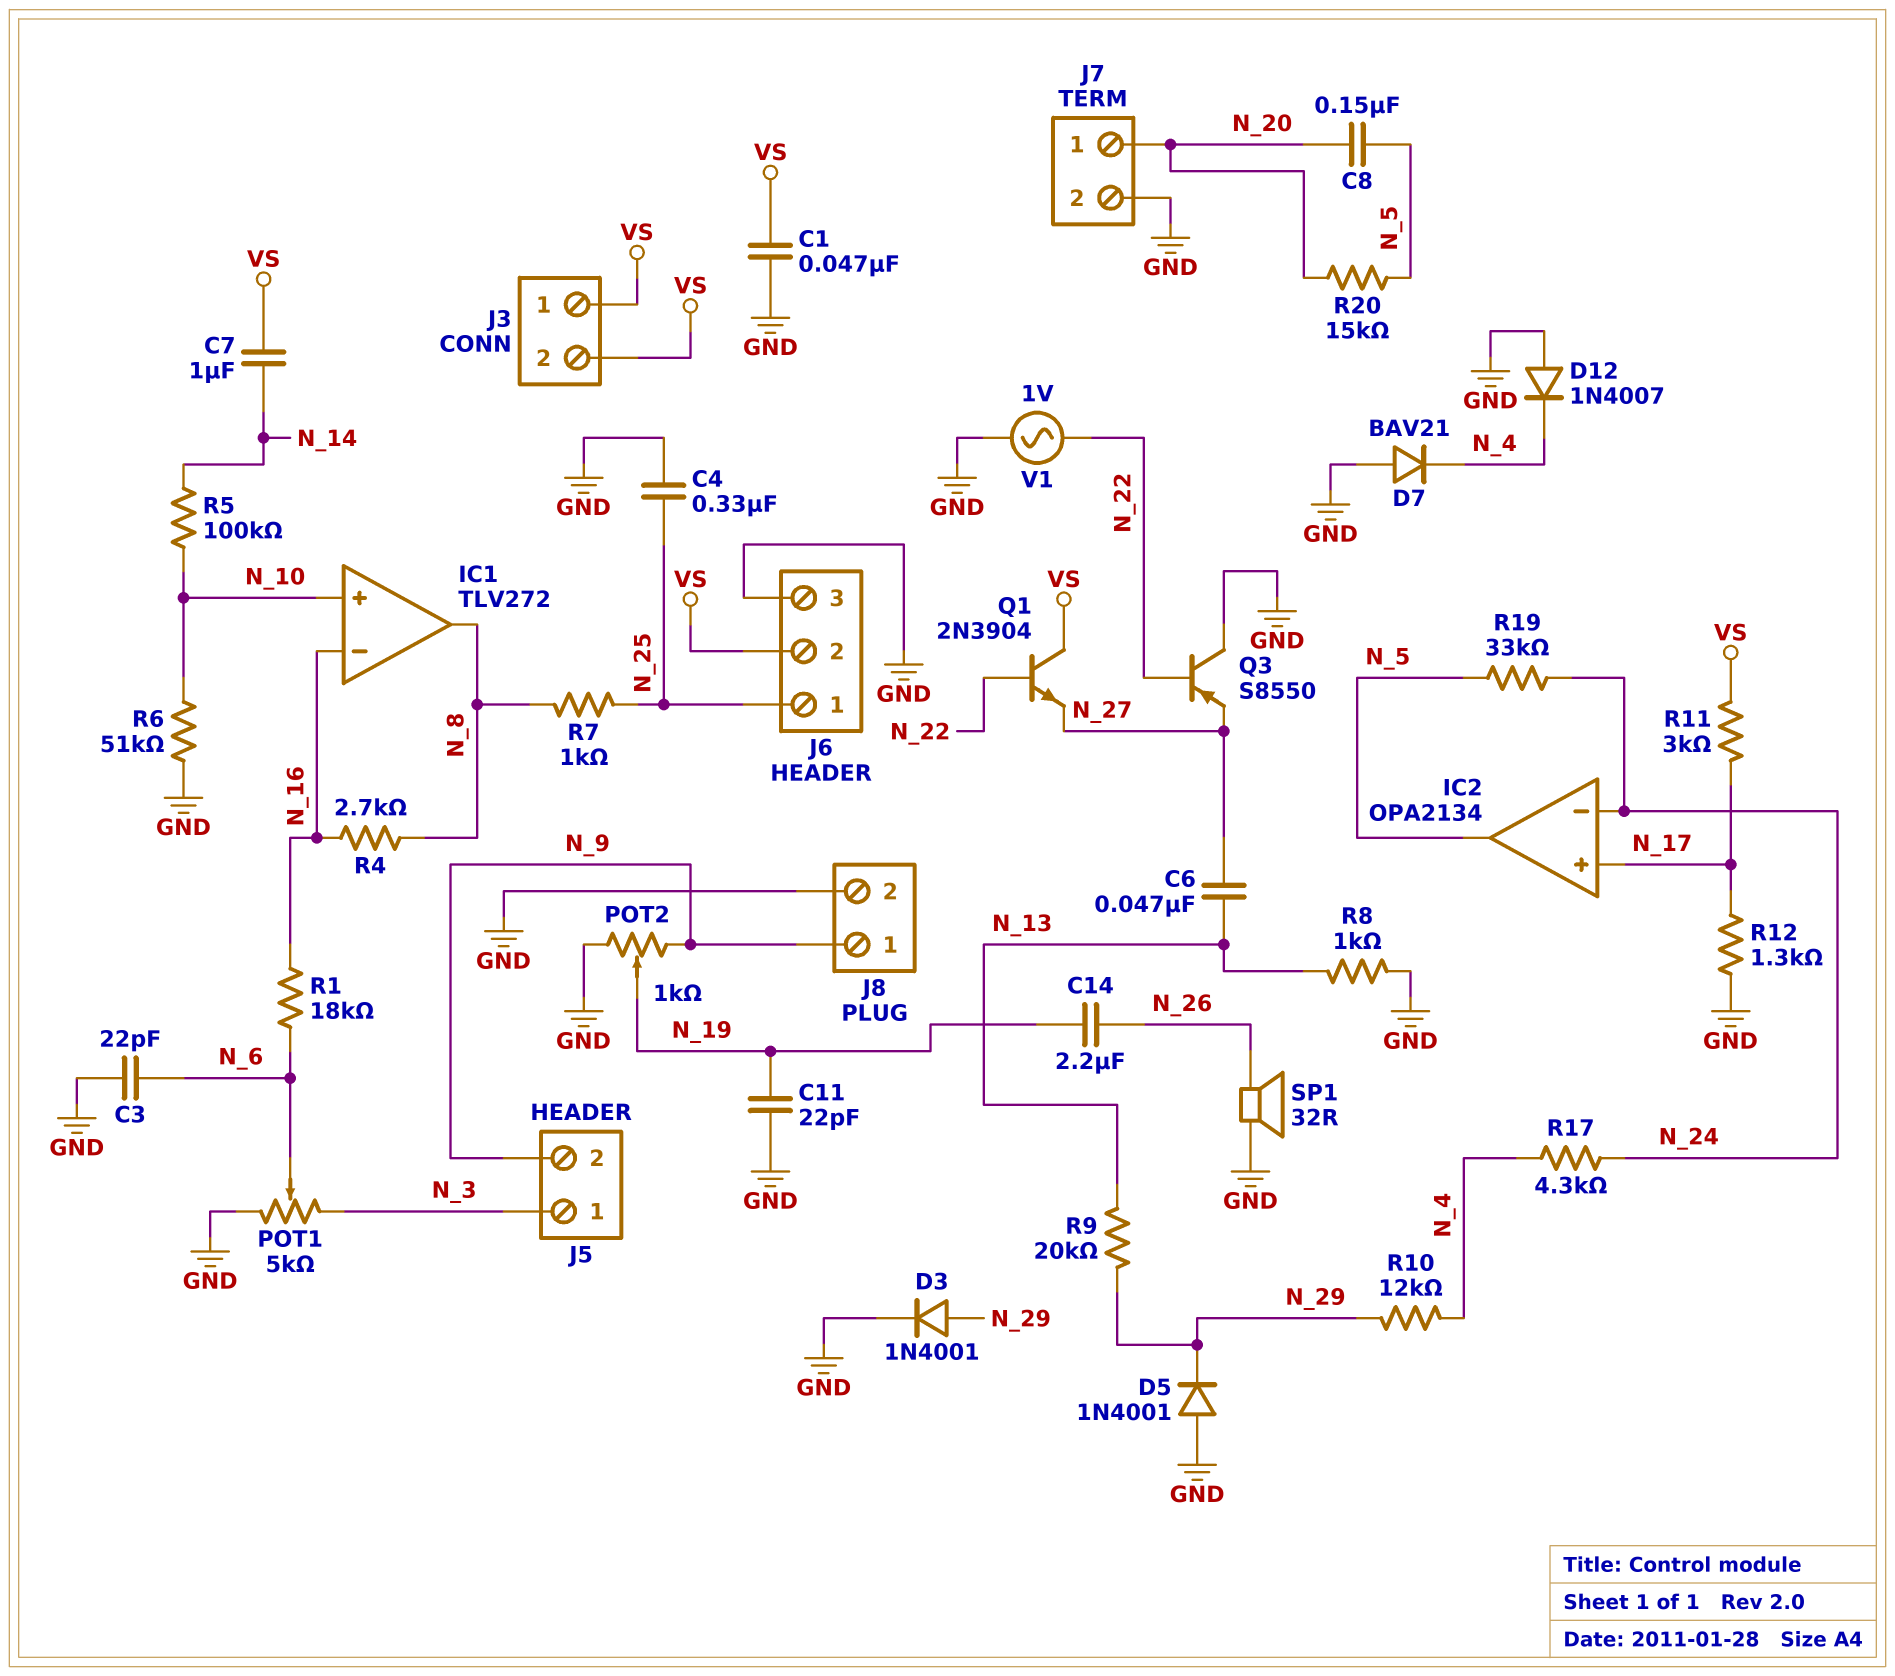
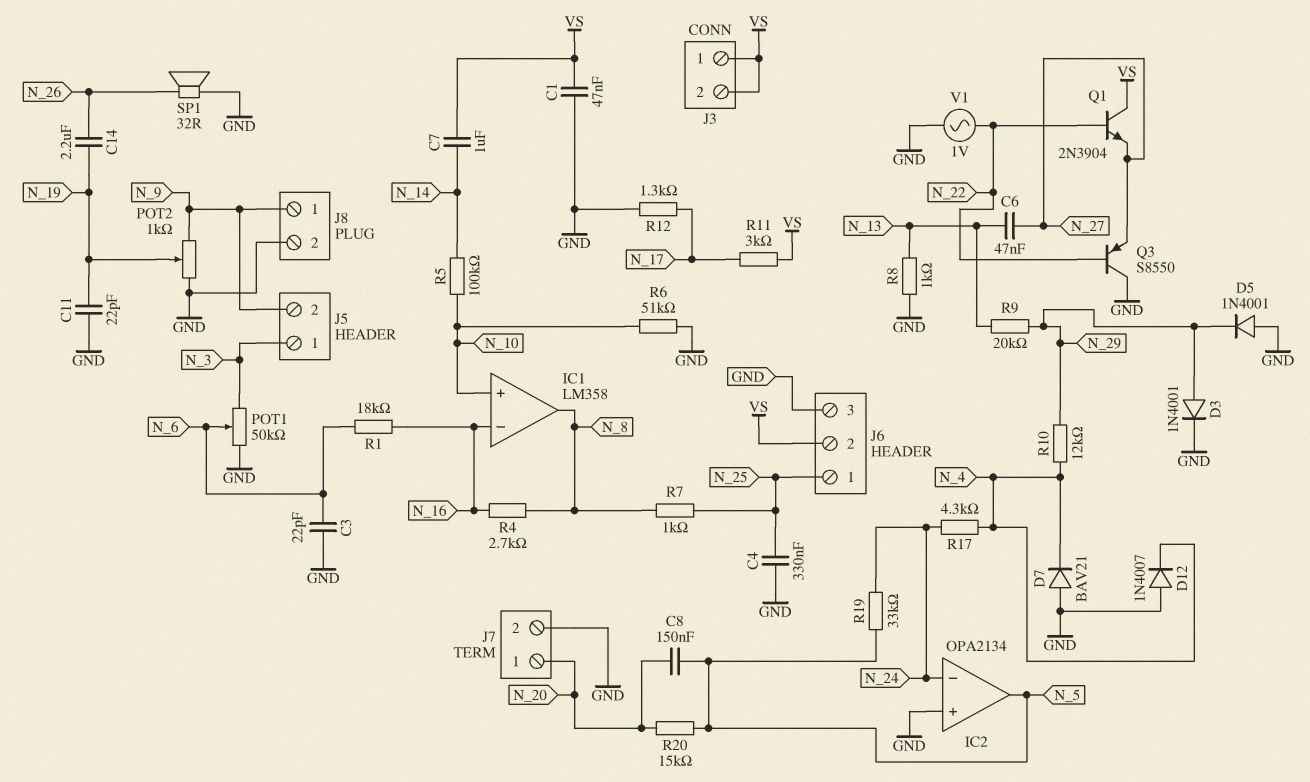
IC1: TLV272 -> LM358
IC2 pin in+: N_17 -> GND
POT1: 5k (GND, N_3, wiper N_6) -> 50k (GND, N_3, wiper N_6)

